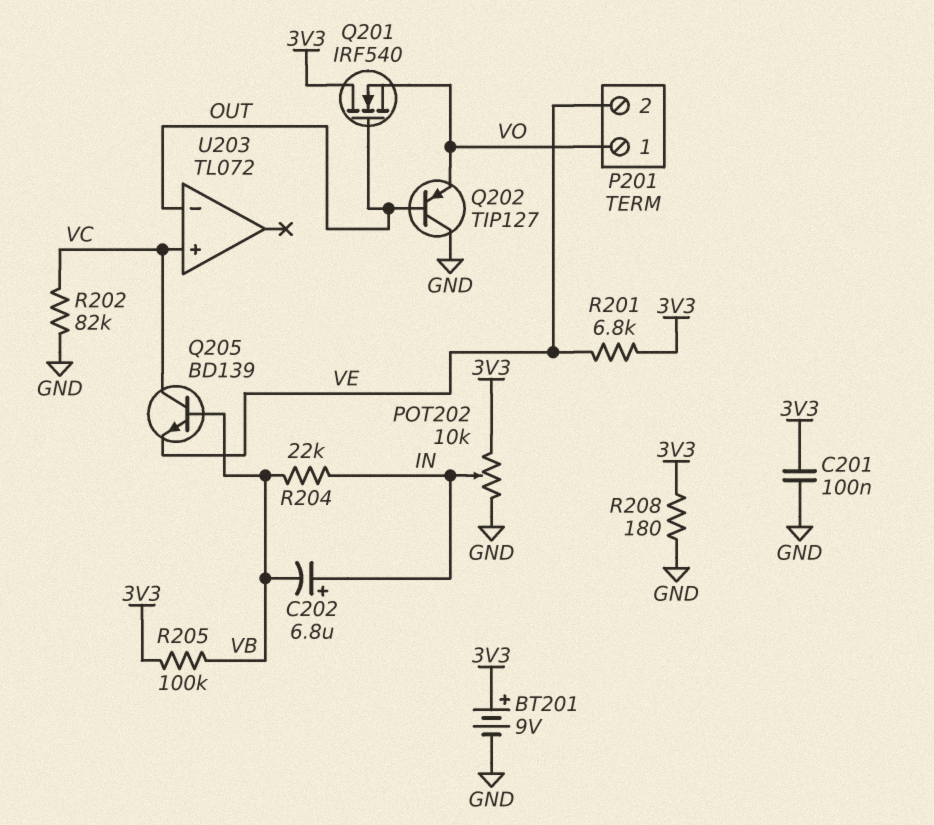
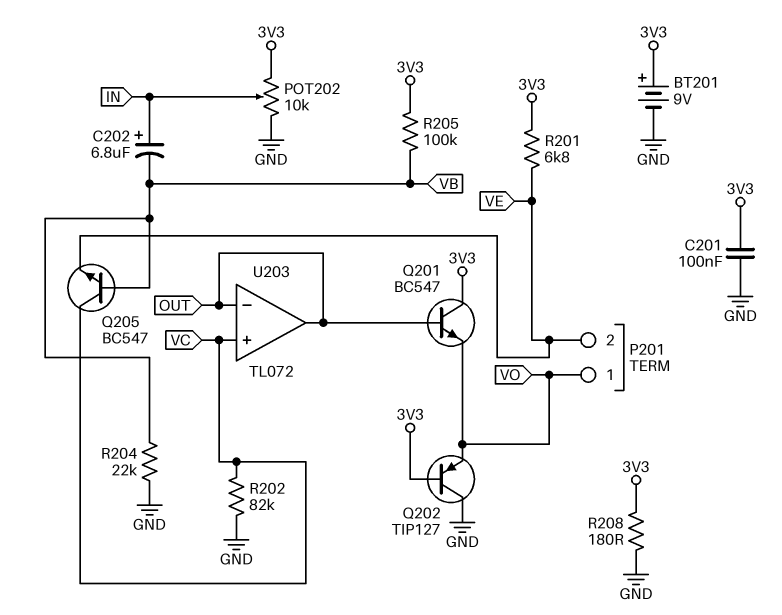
Q201: NMOS IRF540 (G OUT, D 3V3, S VO) -> NPN BC547 (B OUT, C 3V3, E VO)
Q202: PNP TIP127 (B OUT, C GND, E VO) -> PNP TIP127 (B 3V3, C GND, E VO)
Q205: NPN BD139 (B VB, C VC, E VE) -> NPN BC547 (B VB, C VC, E VE)
R204: 22k (IN, VB) -> 22k (GND, VB)
U203 pin out: none -> OUT

